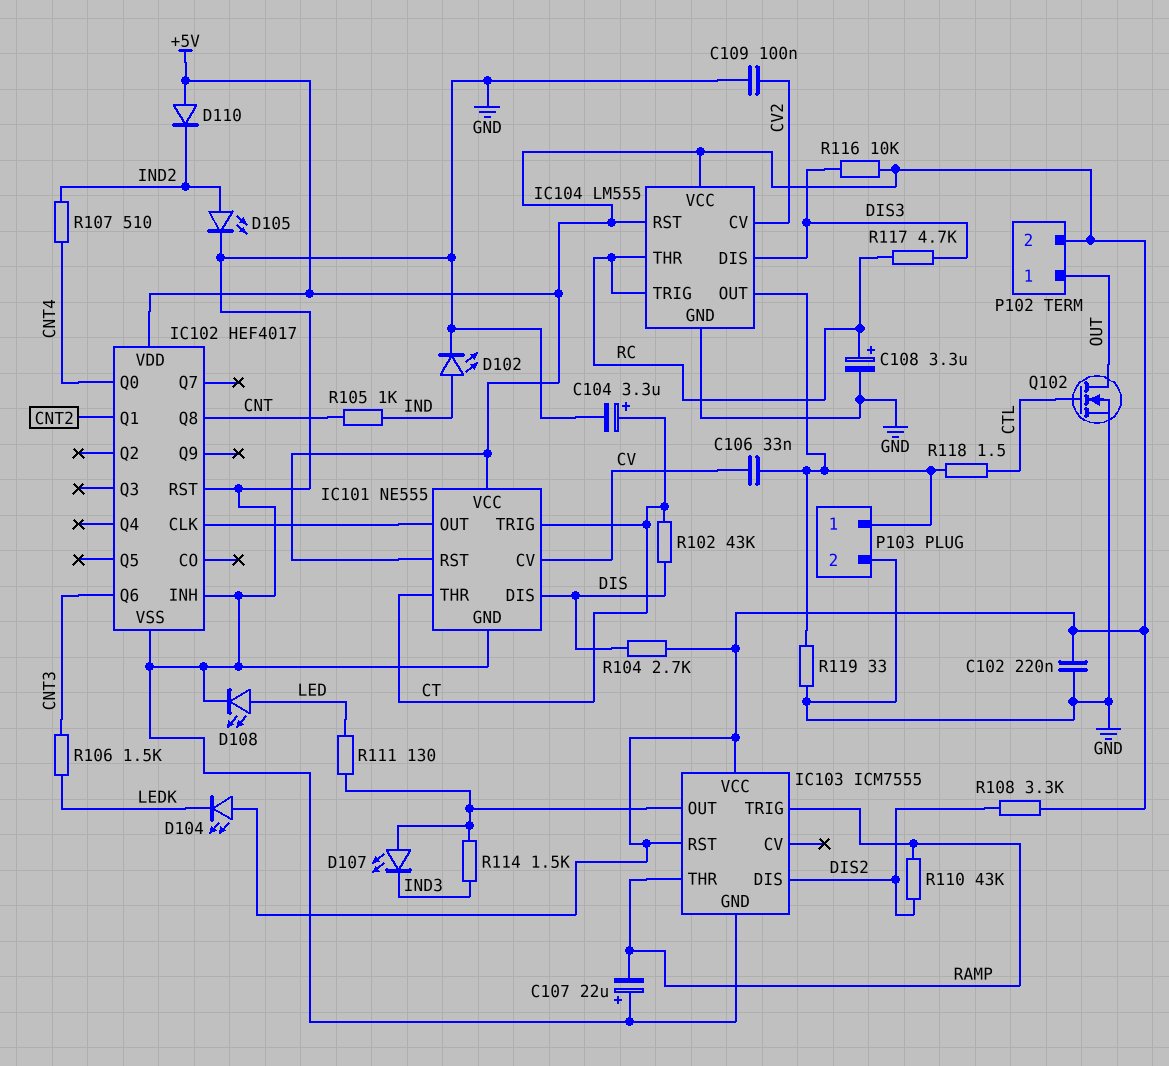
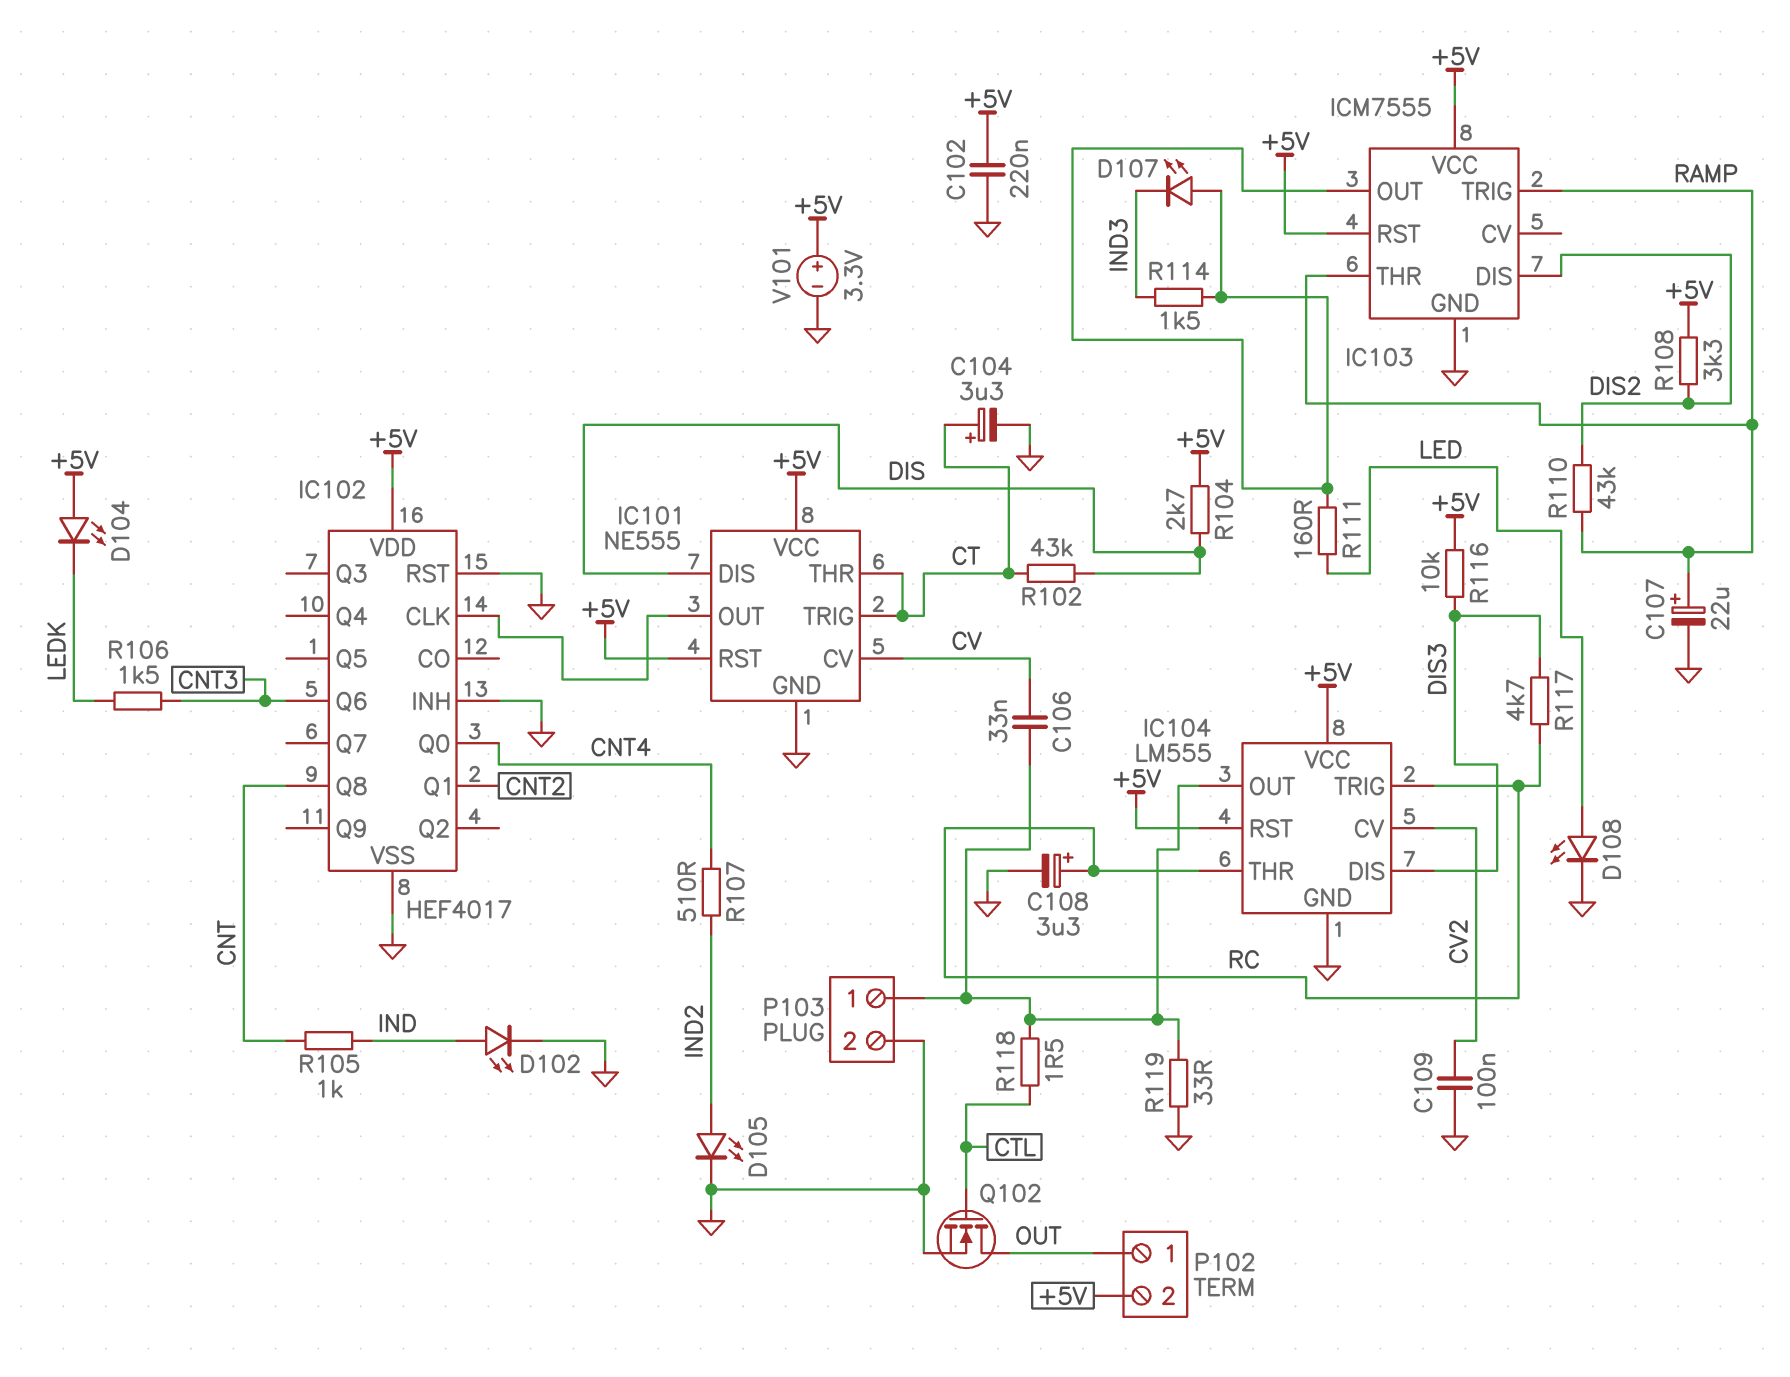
C107: 22uF (plus GND, minus RAMP) -> 22uF (plus RAMP, minus GND)
D110: diode (A +5V, K IND2) -> none
R111: 130 (IC103/OUT, LED) -> 160 (IC103/OUT, LED)
V101: none -> 3.3V (plus +5V, minus GND)

